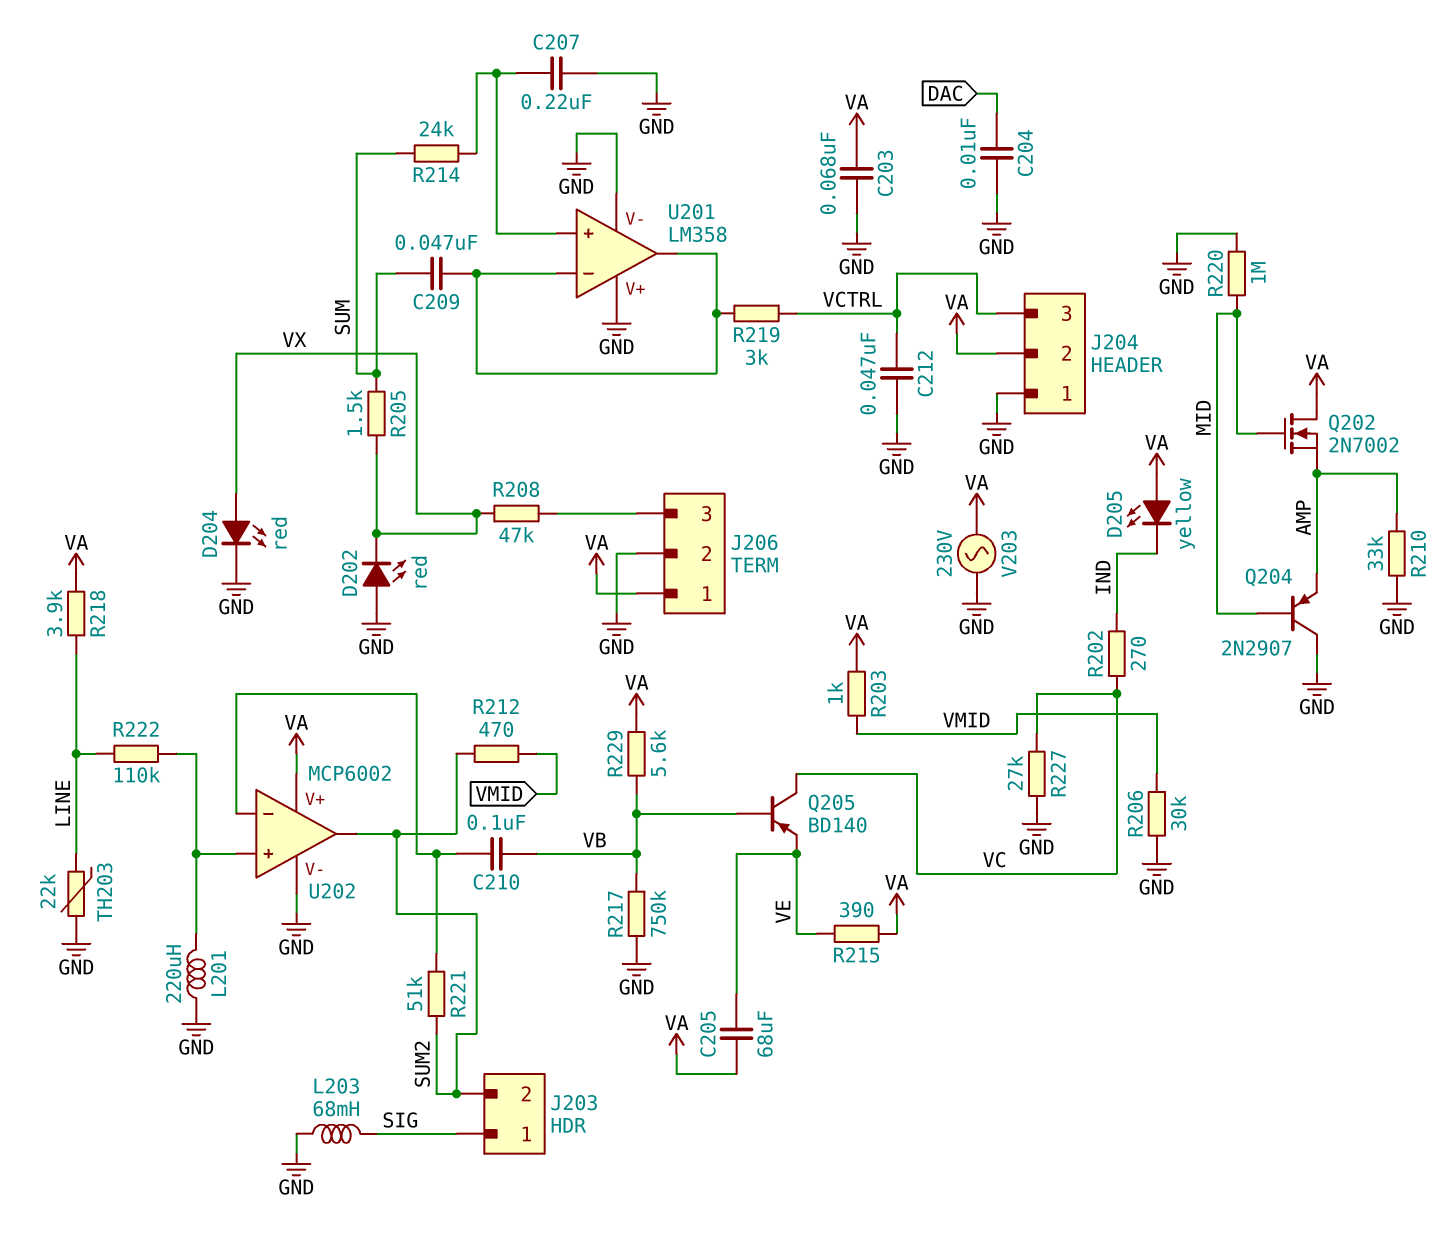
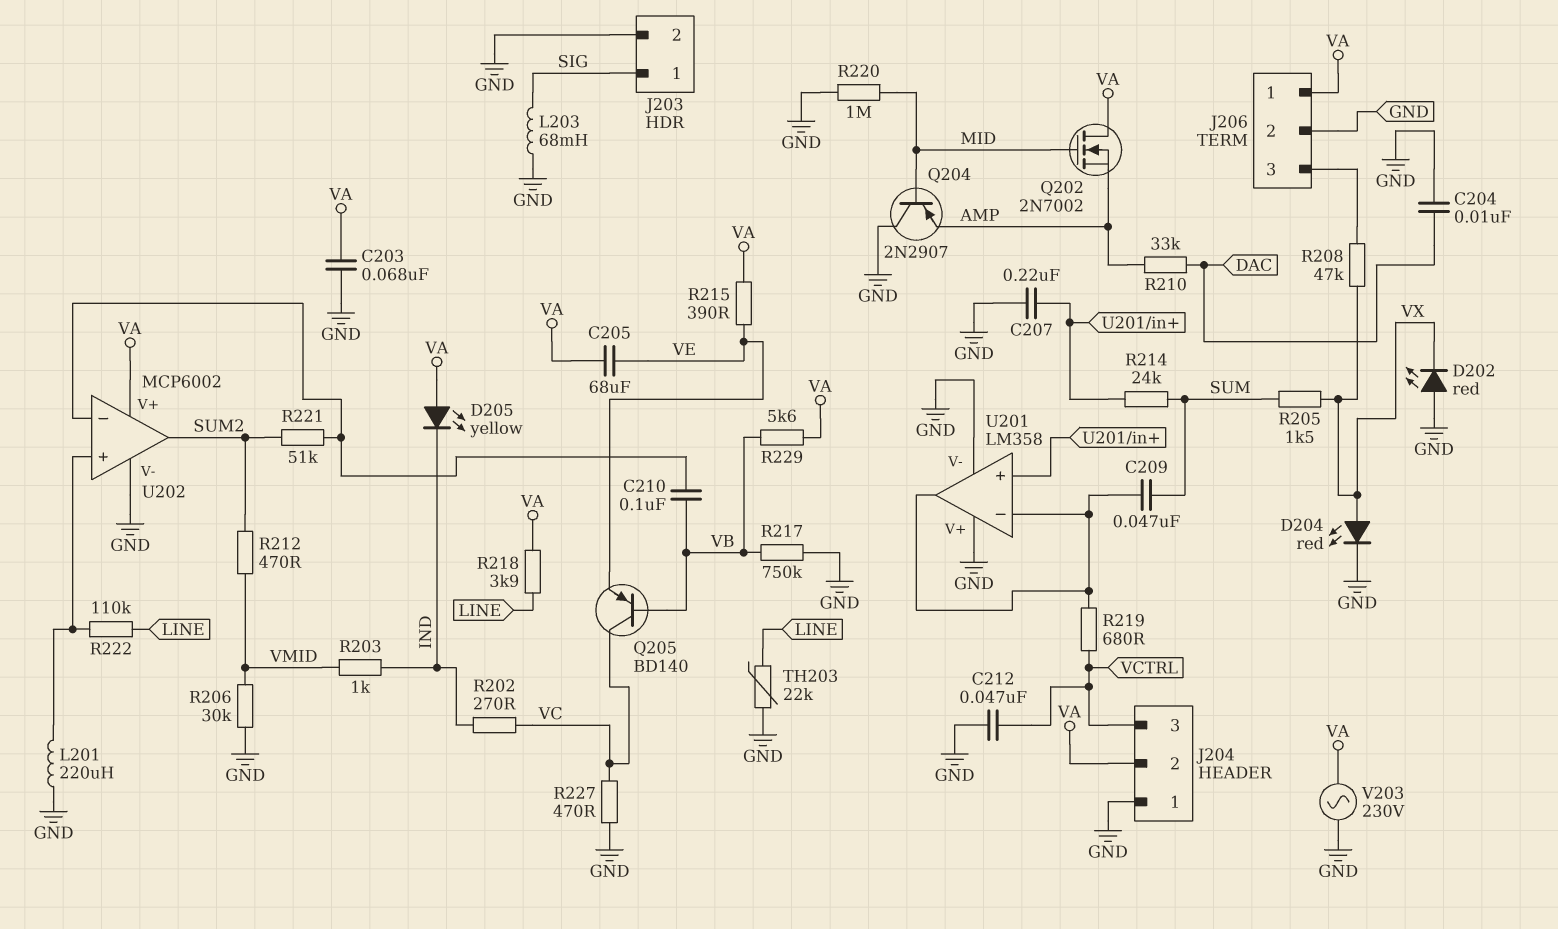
J203 pin 2: SUM2 -> GND
R203: 1k (VA, VMID) -> 1k (IND, VMID)
R210: 33k (AMP, GND) -> 33k (AMP, DAC)
R219: 3k (U201/in-, VCTRL) -> 680 (U201/in-, VCTRL)
R227: 27k (GND, VC) -> 470 (GND, VC)

